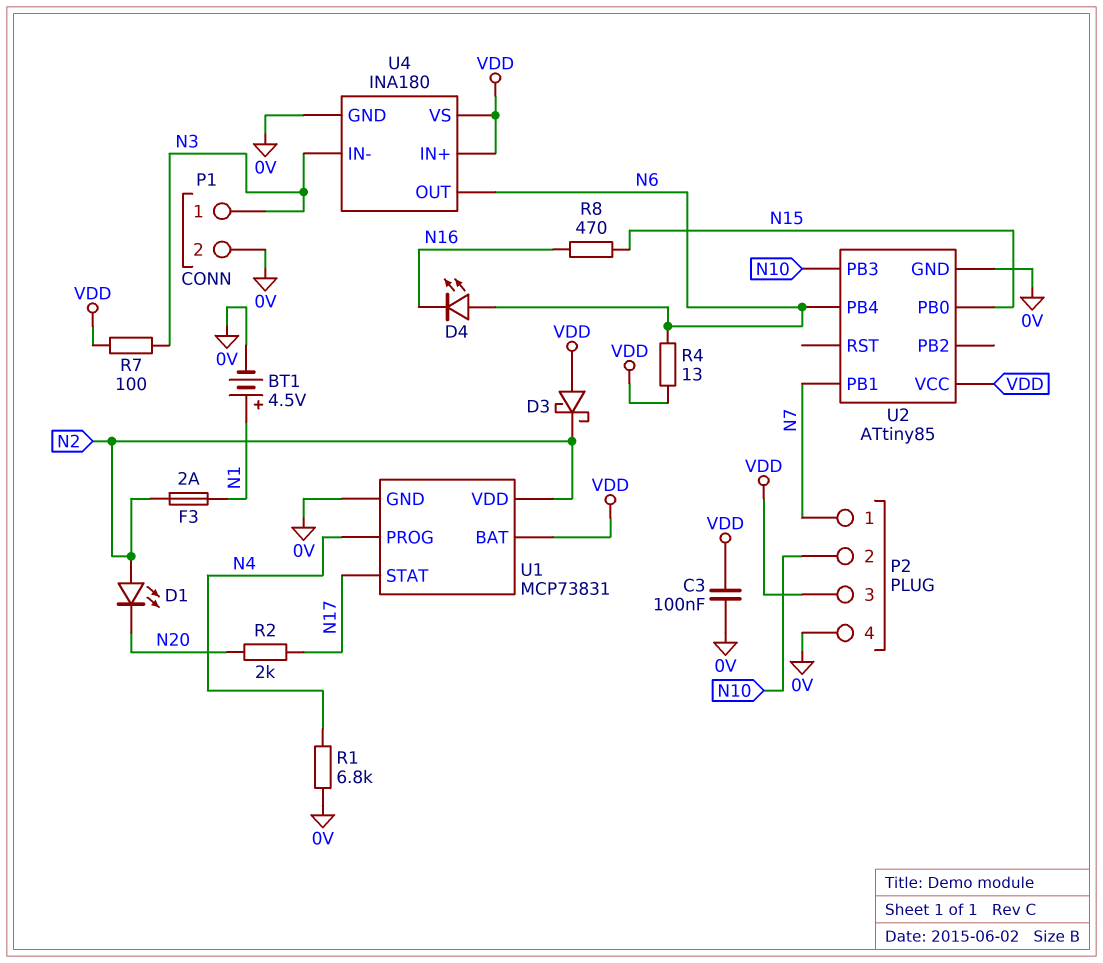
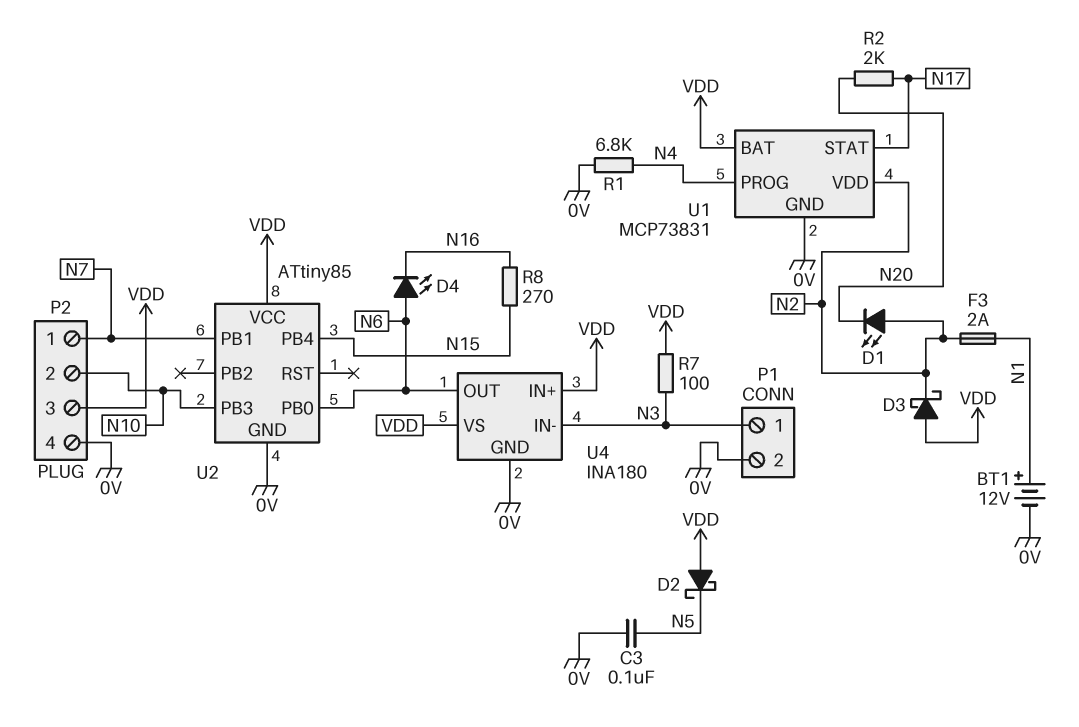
BT1: 4.5V (plus N1, minus 0V) -> 12V (plus N1, minus 0V)
C3: 100nF (0V, VDD) -> 100nF (0V, N5)
D2: none -> schottky (A VDD, K N5)
R4: 13 (N6, VDD) -> none
R8: 470 (N15, N16) -> 270 (N15, N16)
U2 pin PB0: N15 -> N6
U2 pin PB4: N6 -> N15

